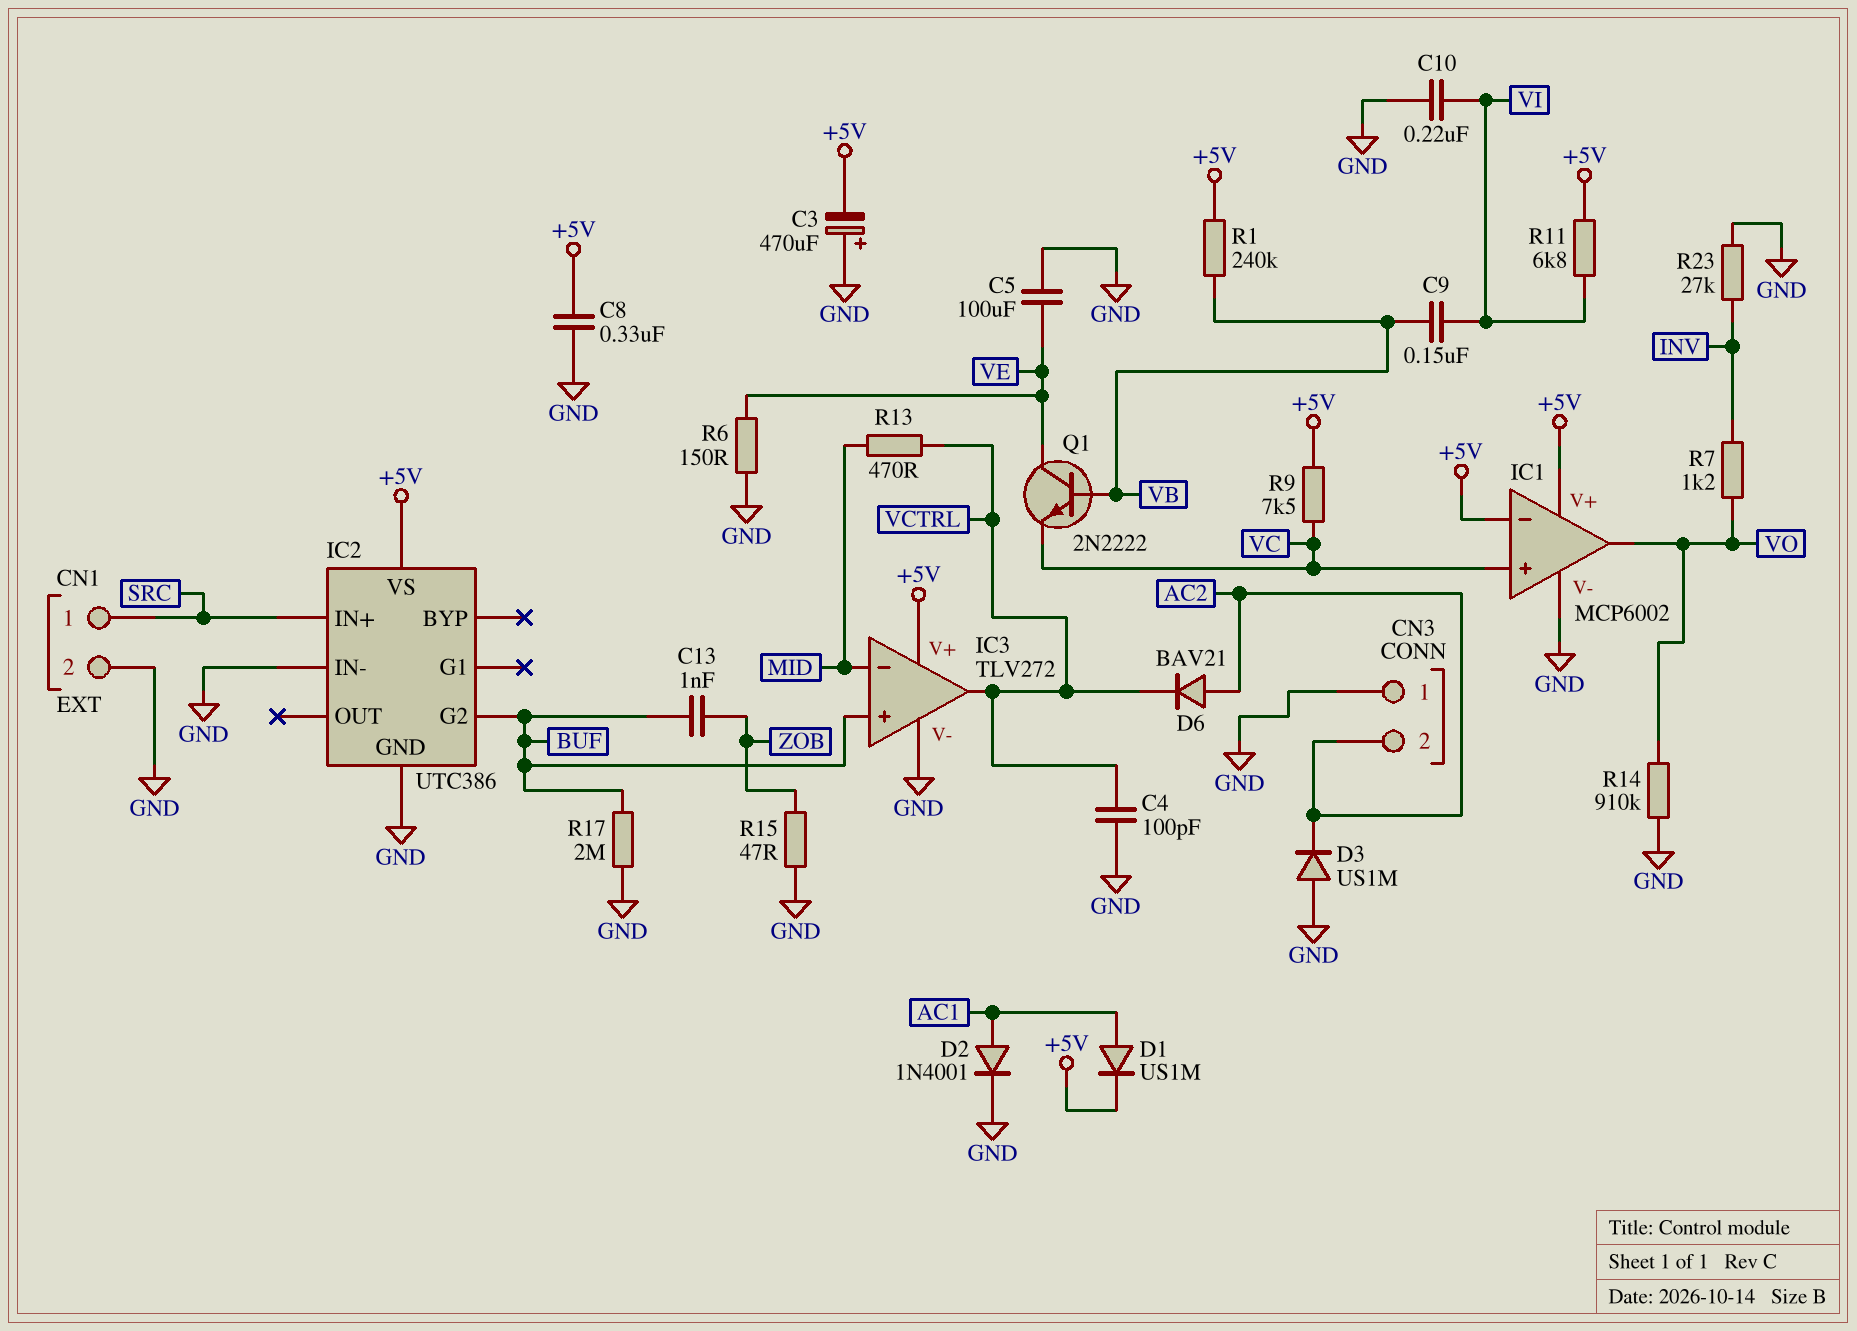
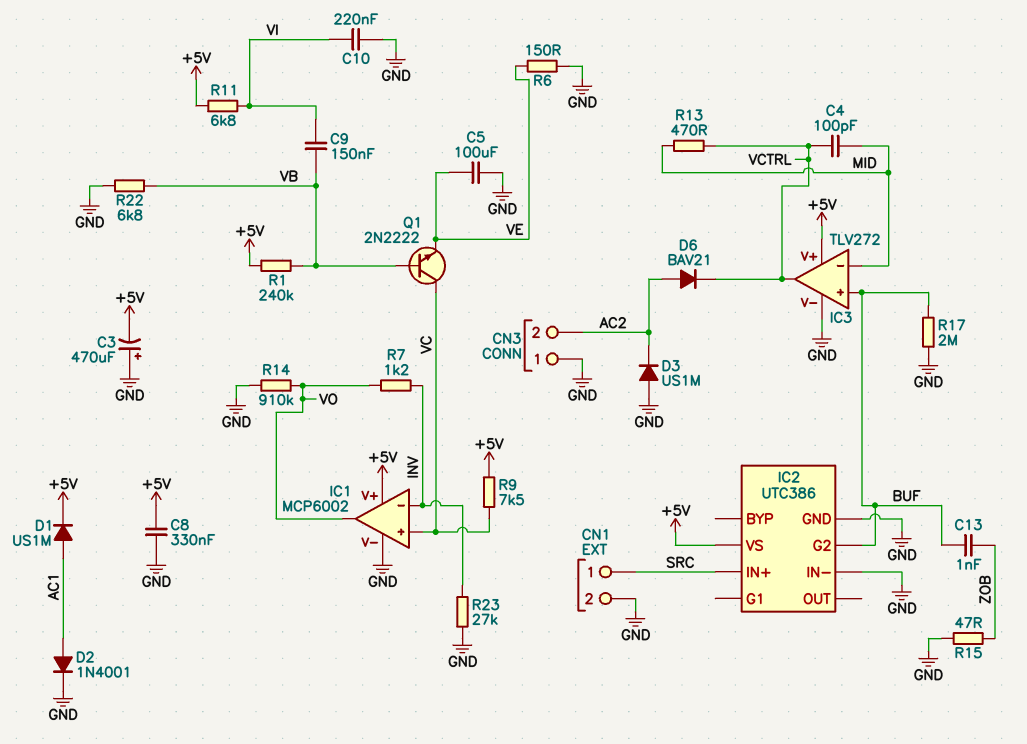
C4: 100pF (GND, VCTRL) -> 100pF (MID, VCTRL)
IC1 pin in-: +5V -> INV
Q1: NPN 2N2222 (B VB, C VE, E VC) -> NPN 2N2222 (B VB, C VC, E VE)
R22: none -> 6.8k (GND, VB)

